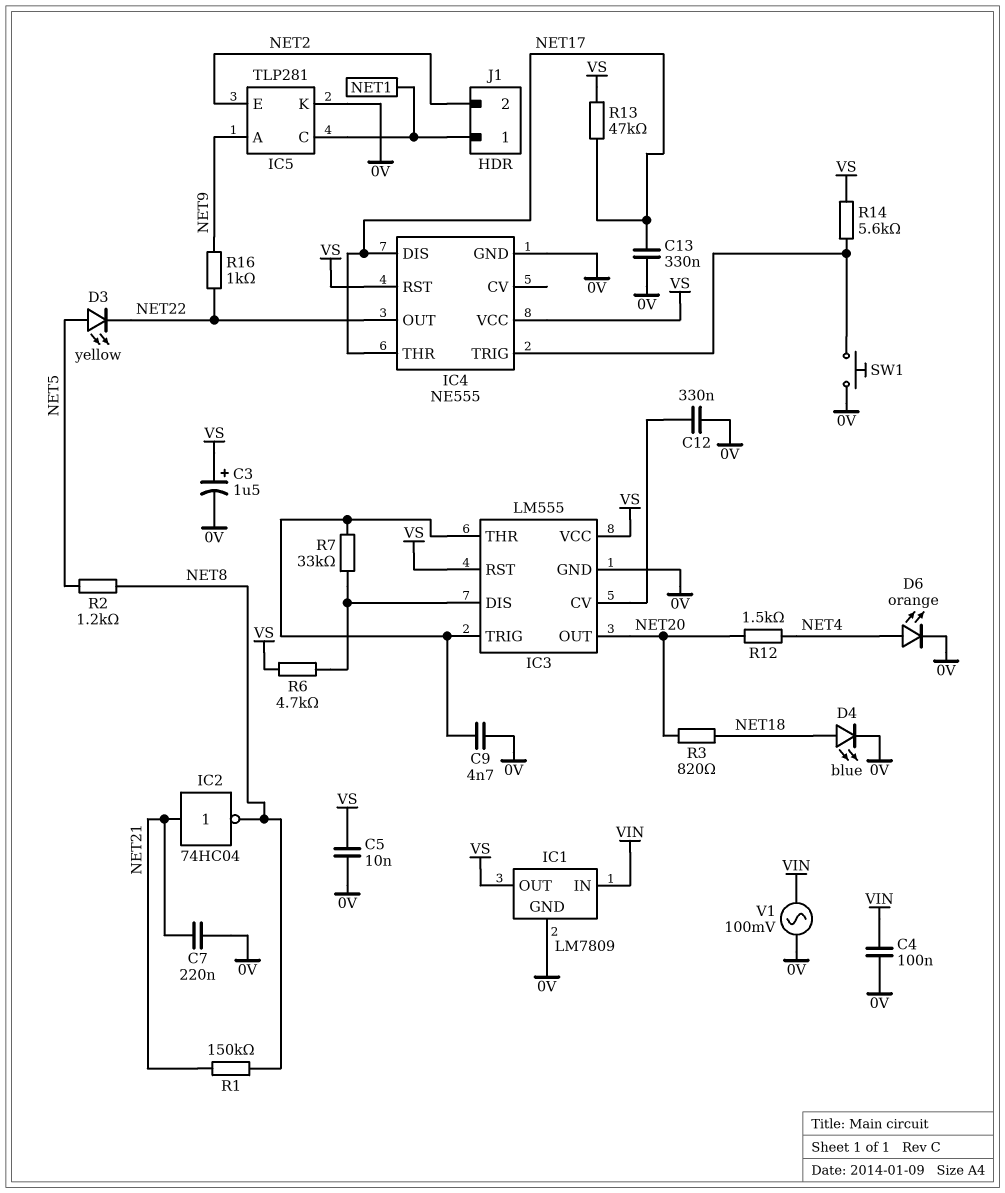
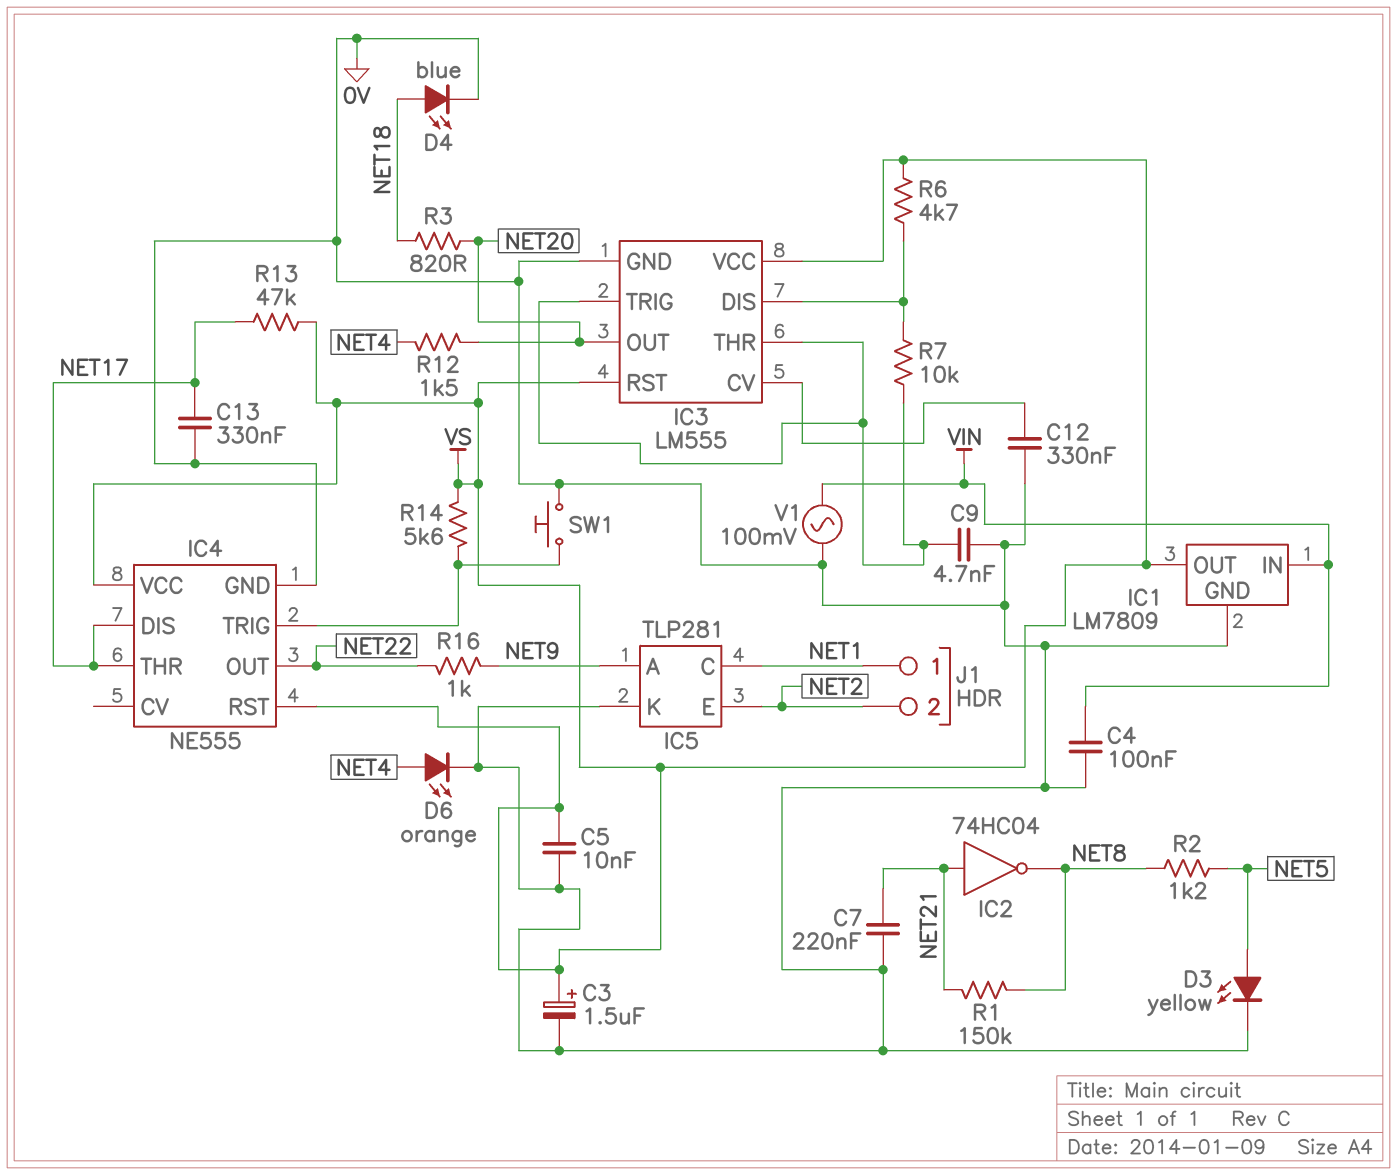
D3: LED yellow (A NET5, K NET22) -> LED yellow (A NET5, K 0V)
R7: 33k (IC3/DIS, IC3/THR) -> 10k (IC3/DIS, IC3/THR)

